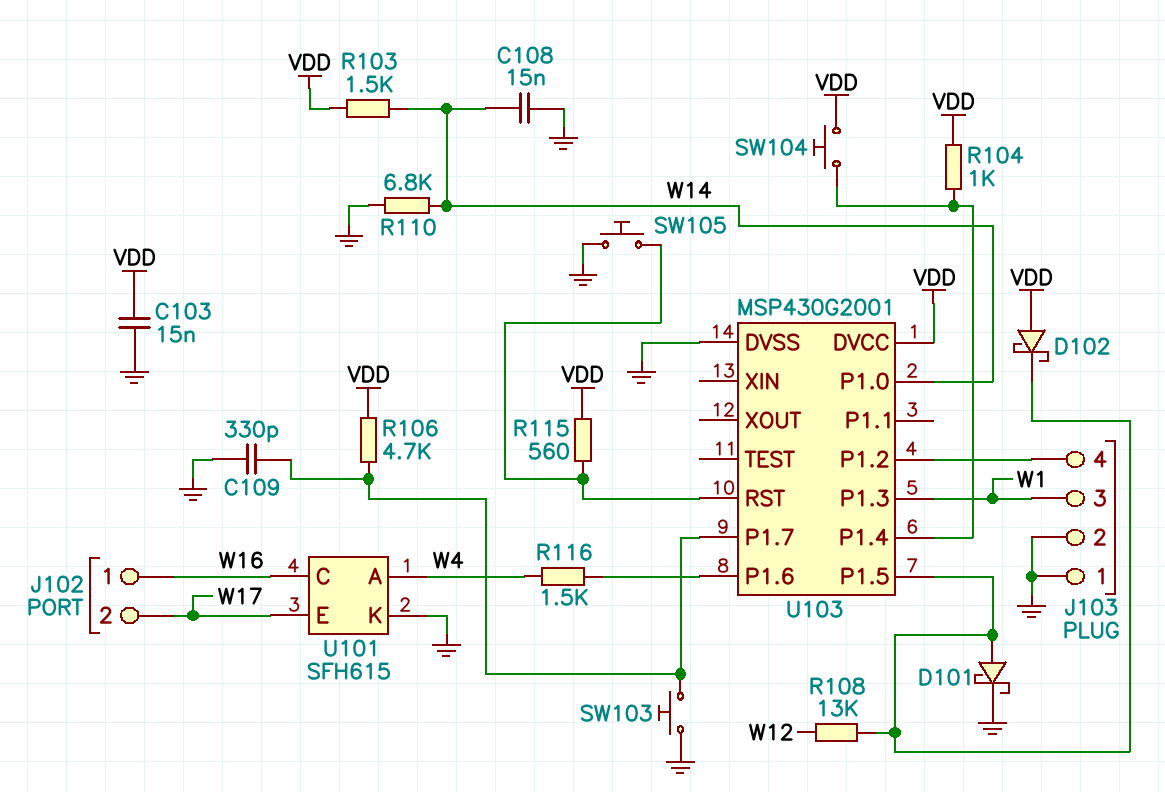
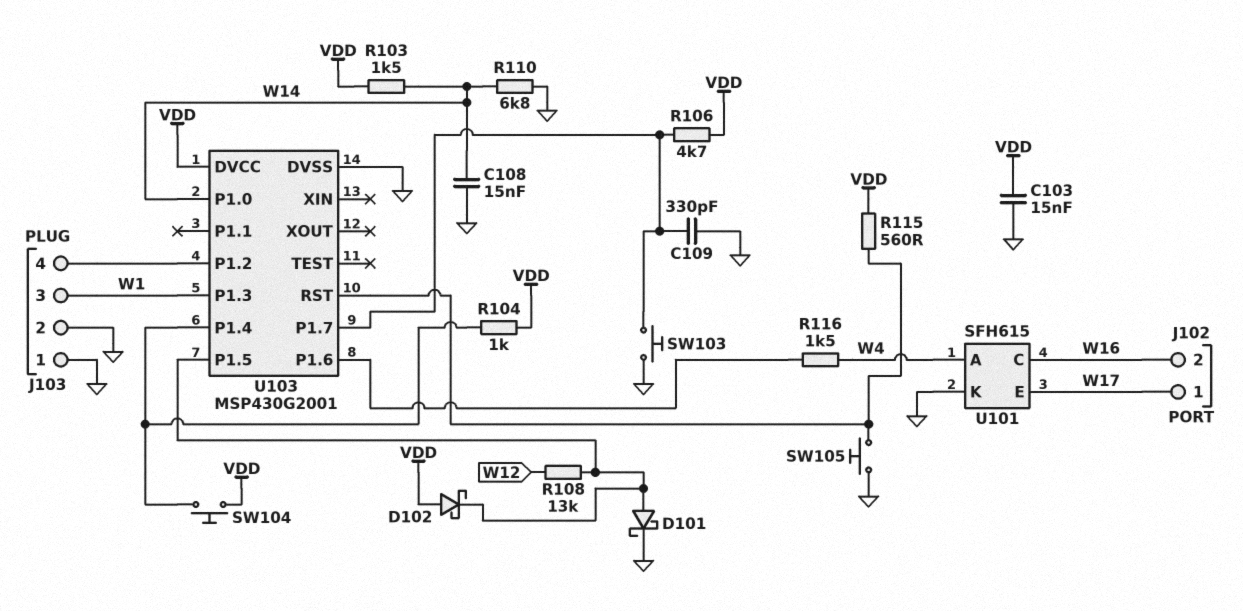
J102 pin 1: W16 -> W17
J102 pin 2: W17 -> W16

